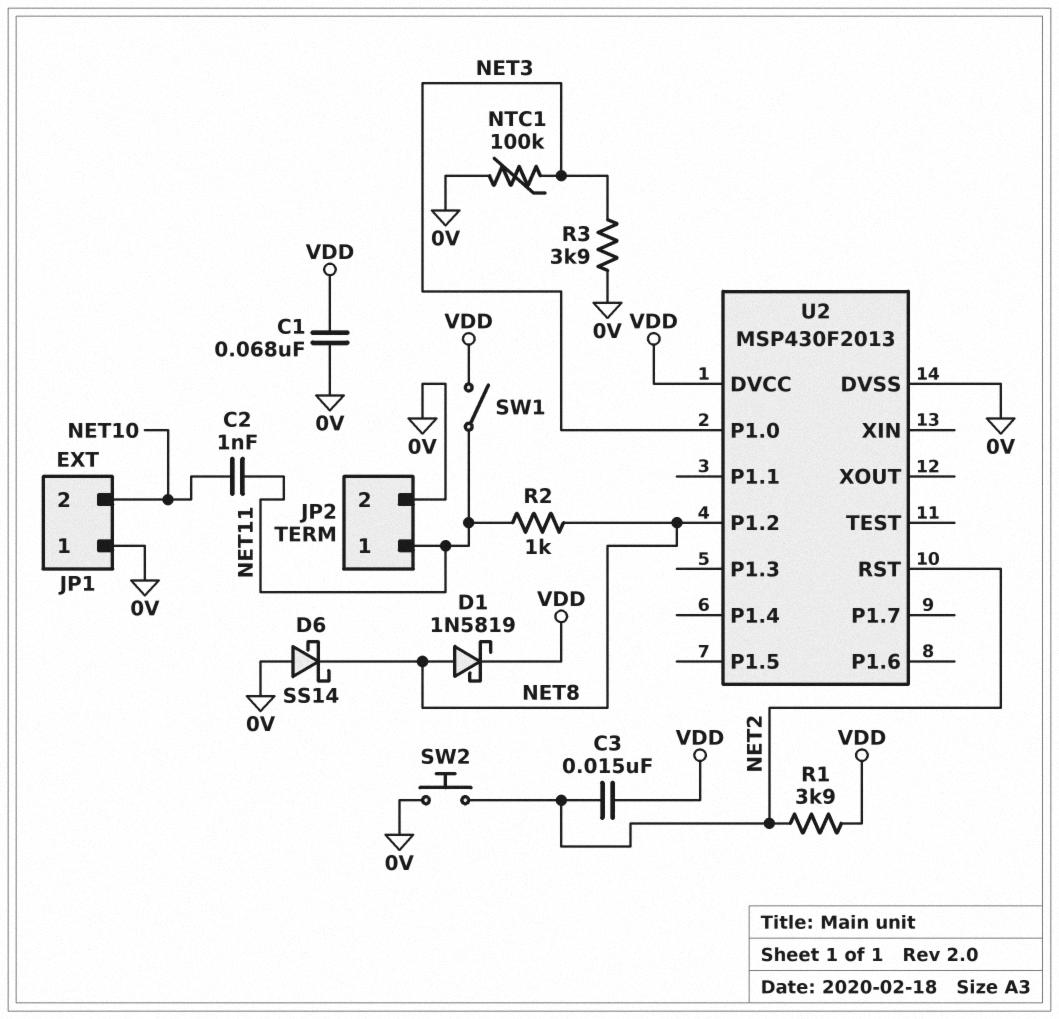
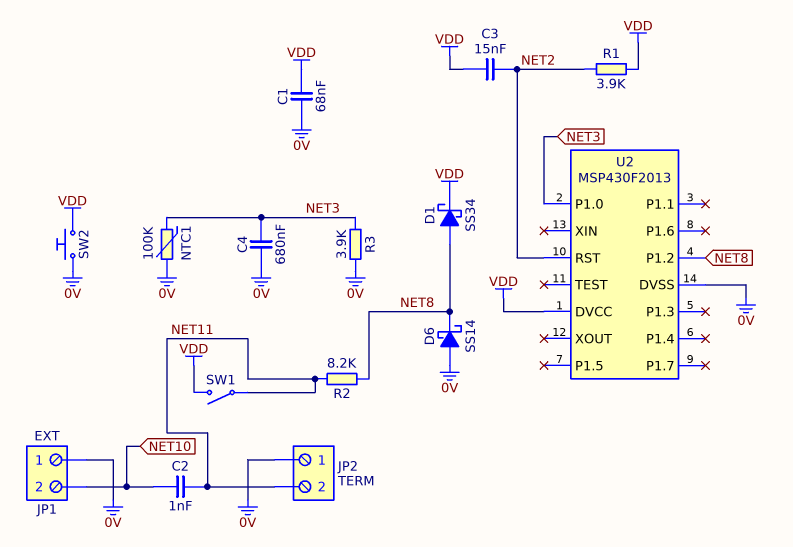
C4: none -> 680nF (0V, NET3)
D1: schottky 1N5819 (A NET8, K VDD) -> schottky SS34 (A NET8, K VDD)
JP2 pin 1: NET11 -> 0V
JP2 pin 2: 0V -> NET11
R2: 1k (NET8, NET11) -> 8.2k (NET8, NET11)
SW2: button (0V, NET2) -> button (0V, VDD)

